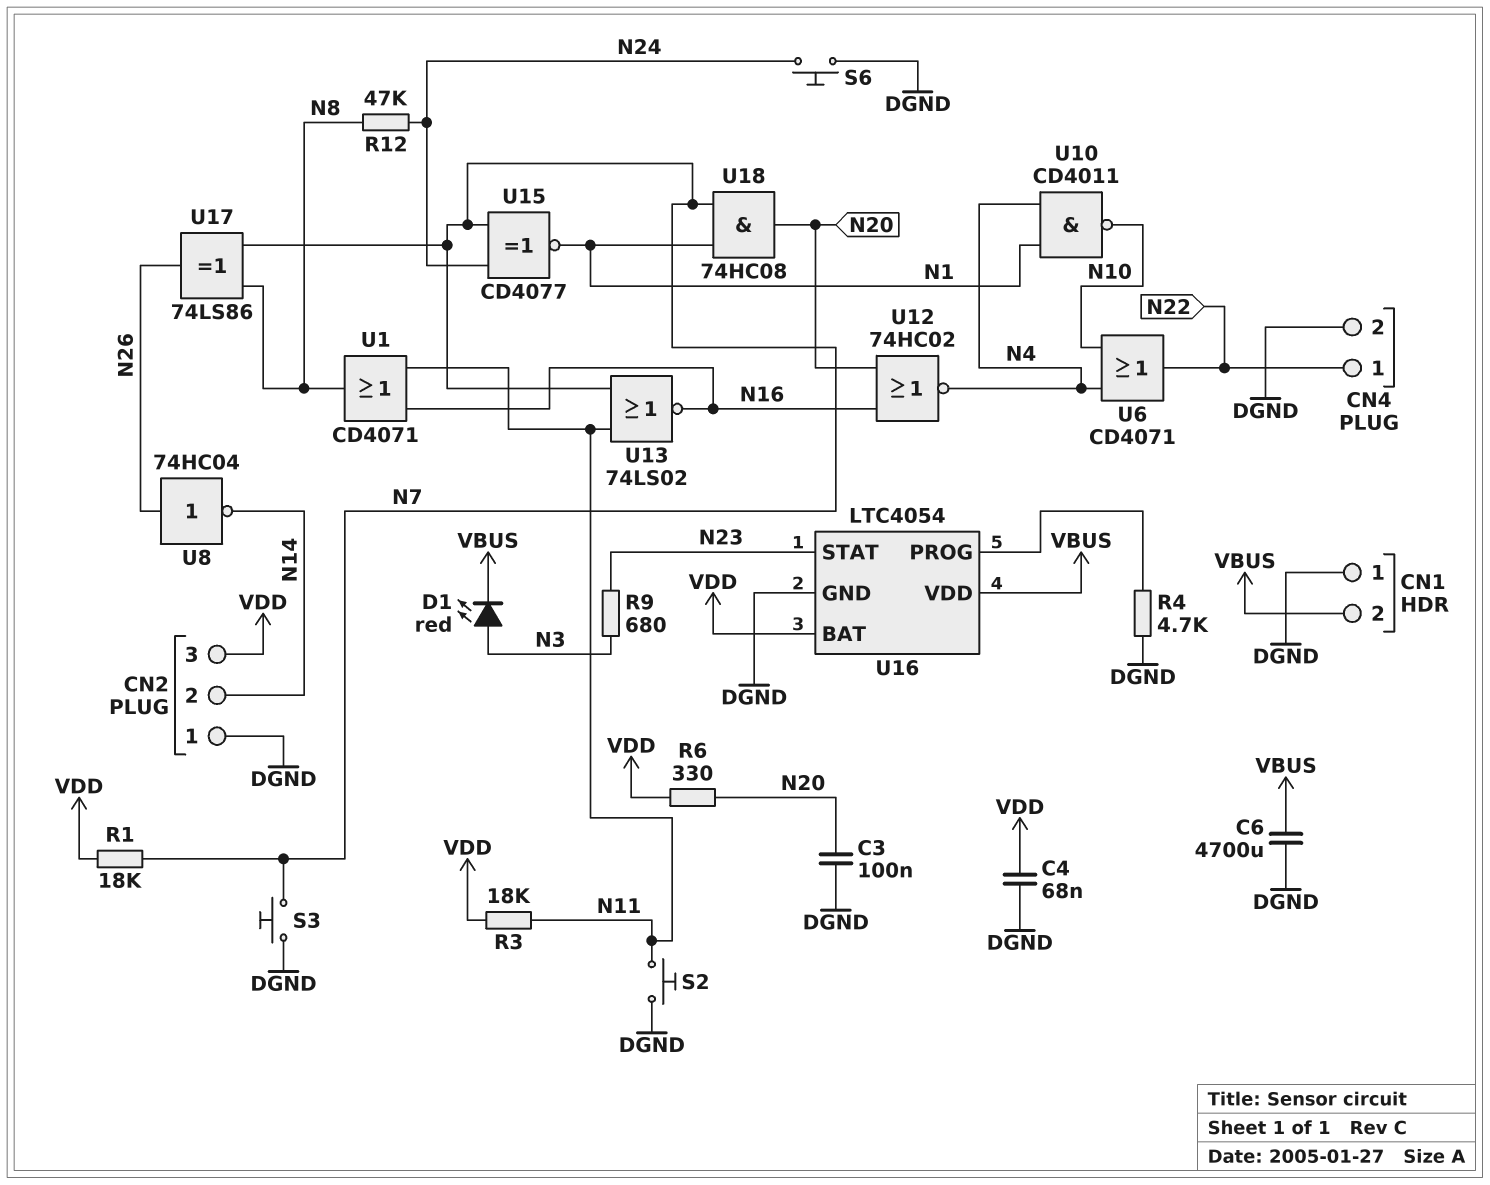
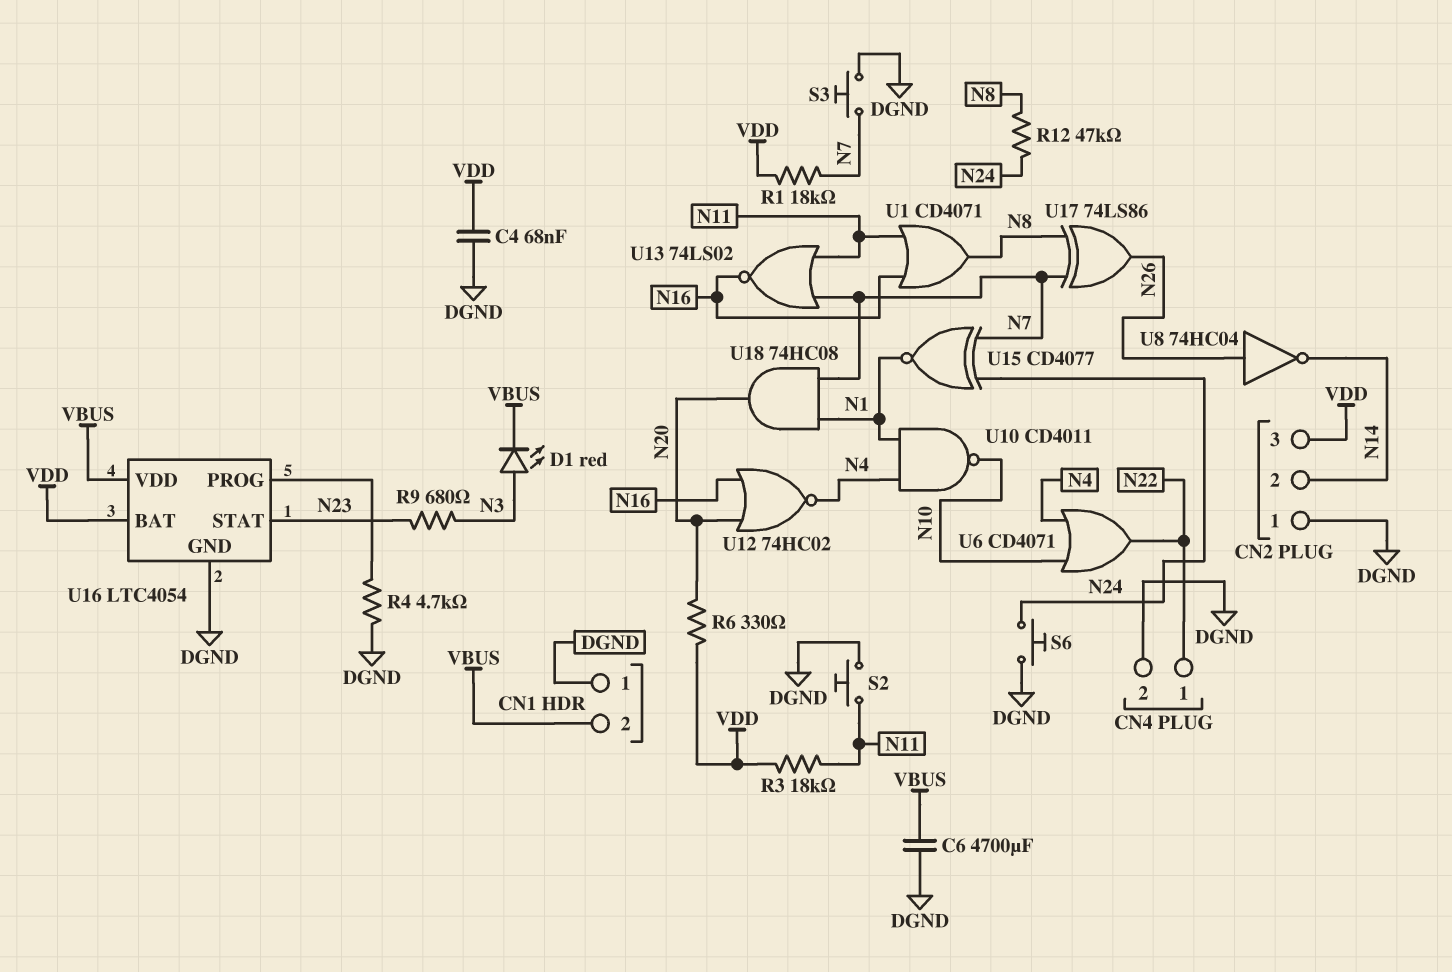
C3: 100nF (DGND, N20) -> none

